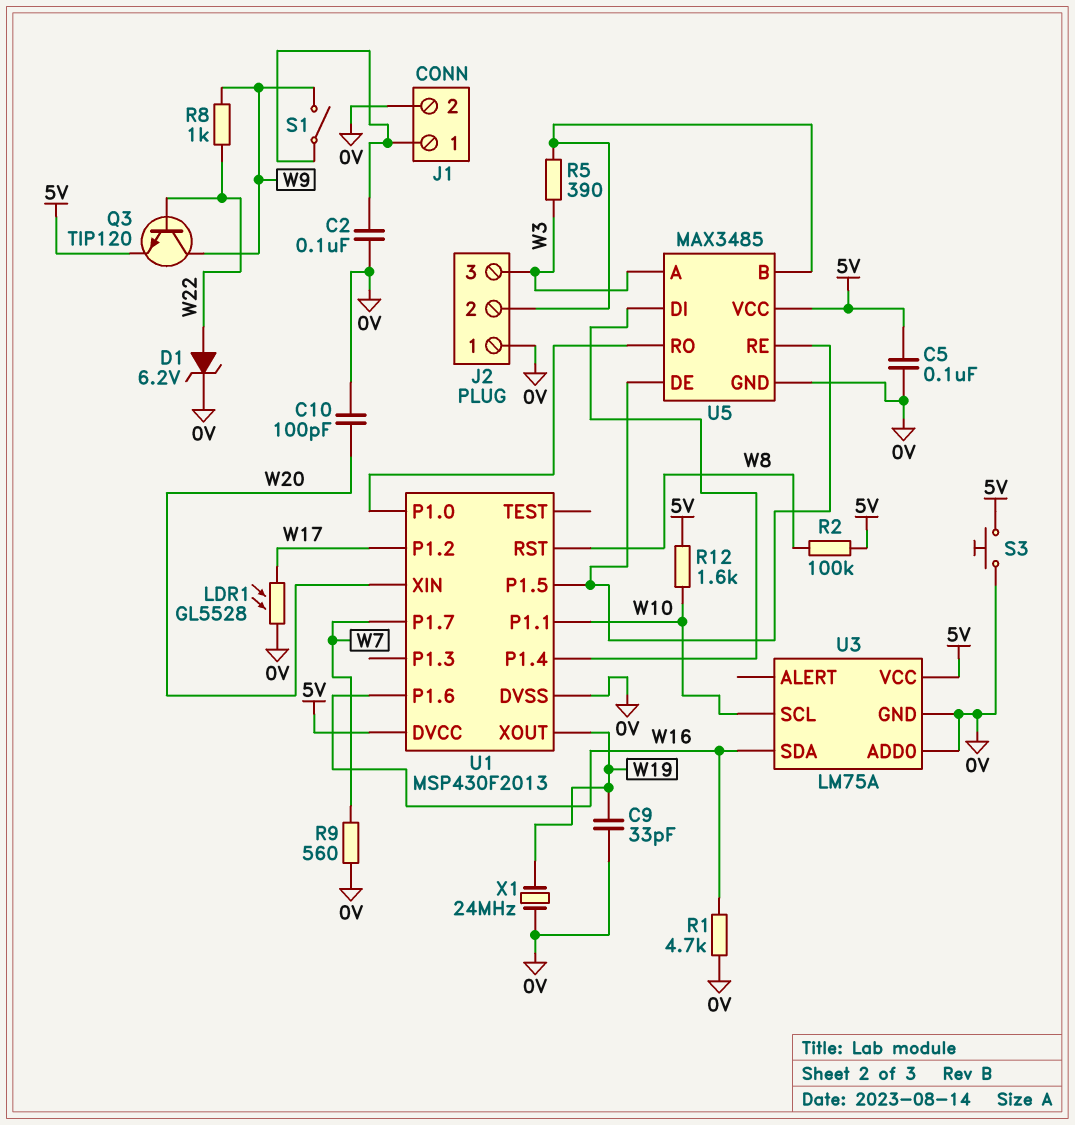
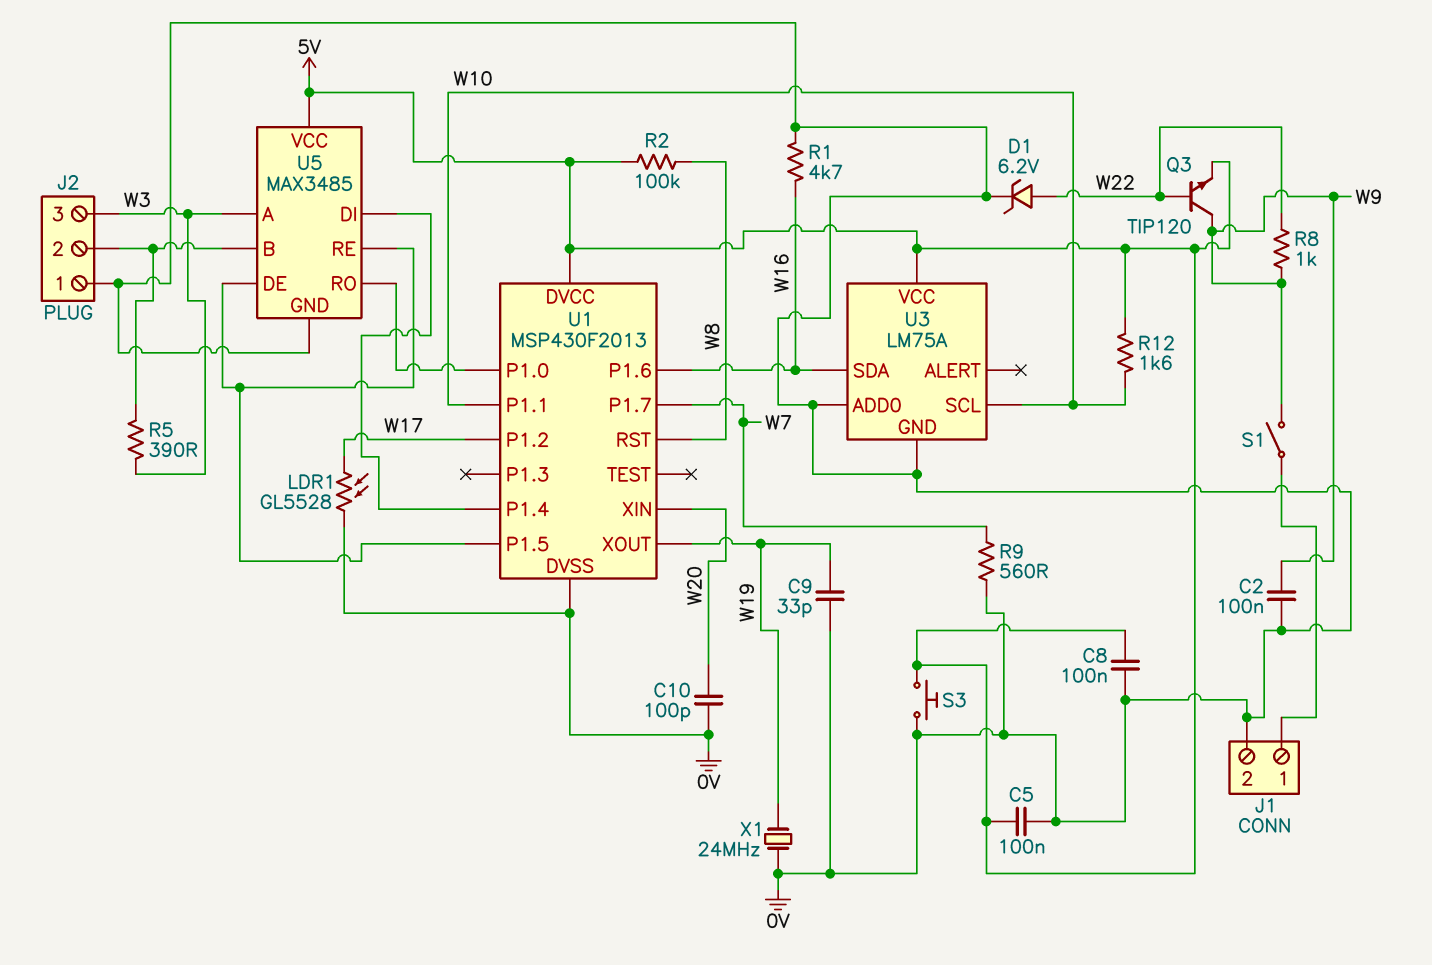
C2: 100nF (0V, J1/1) -> 100nF (0V, W9)
C8: none -> 100nF (0V, 5V)

